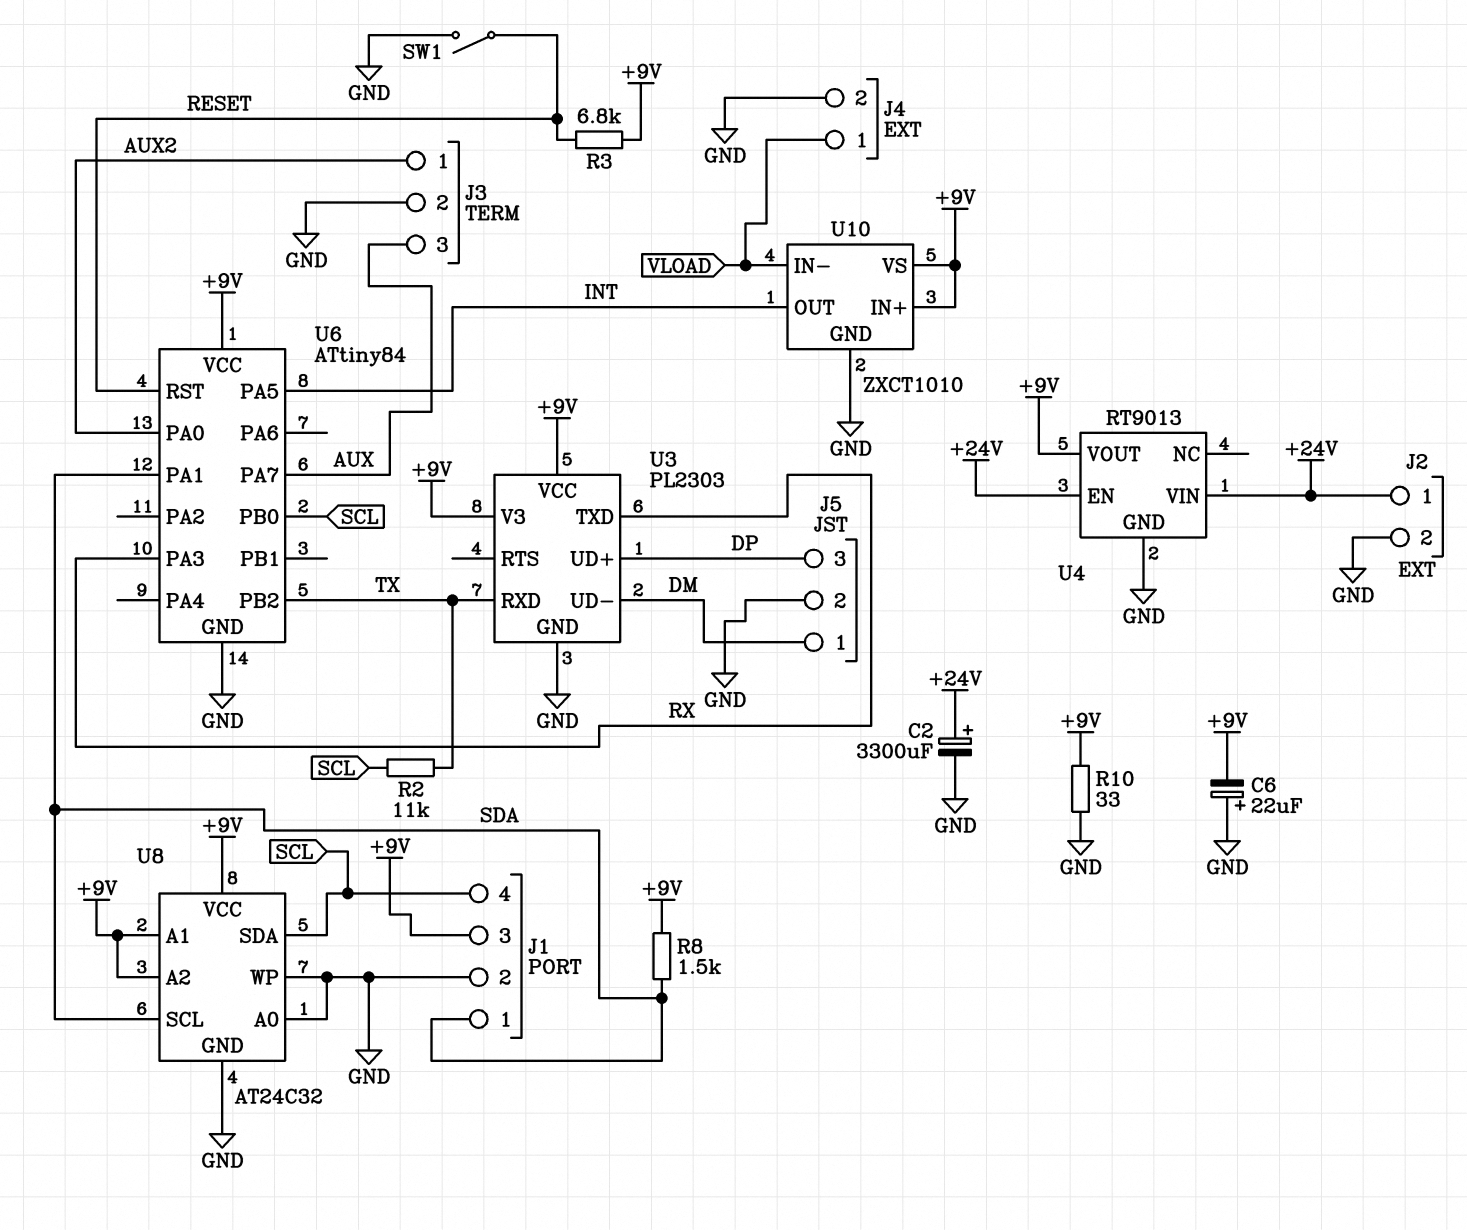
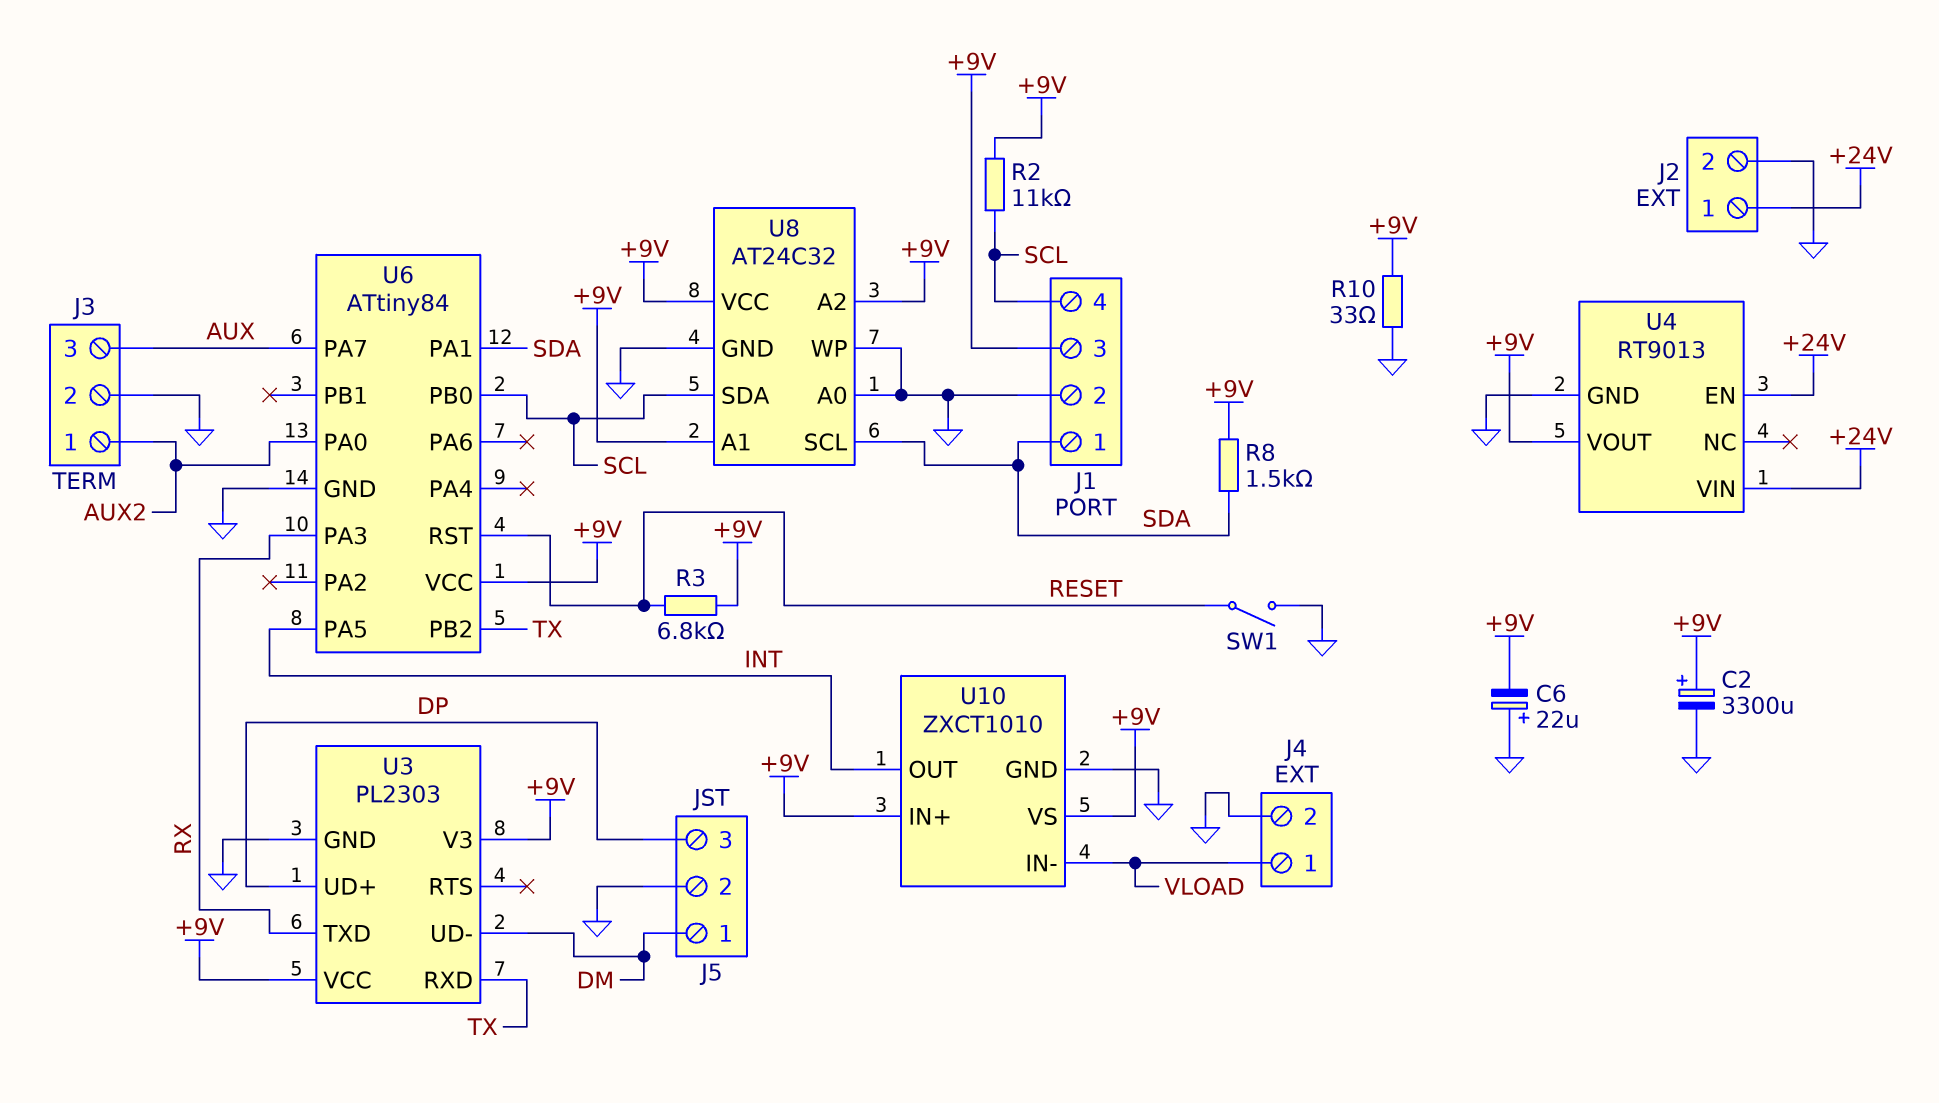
C2: 3300uF (plus +24V, minus GND) -> 3300uF (plus +9V, minus GND)
R2: 11k (SCL, TX) -> 11k (+9V, SCL)

